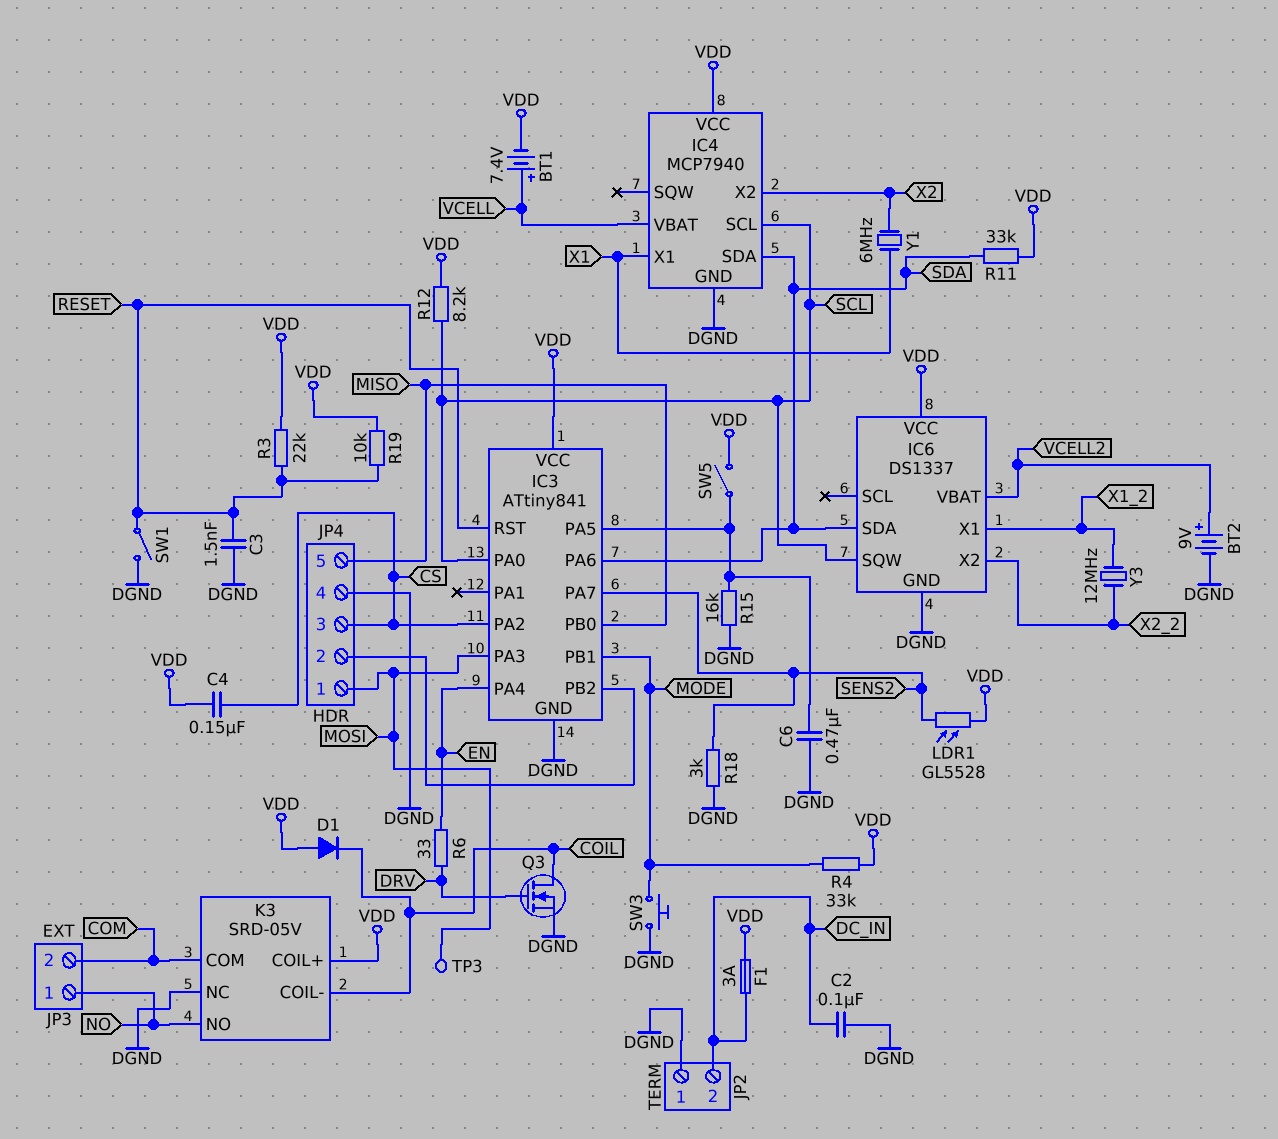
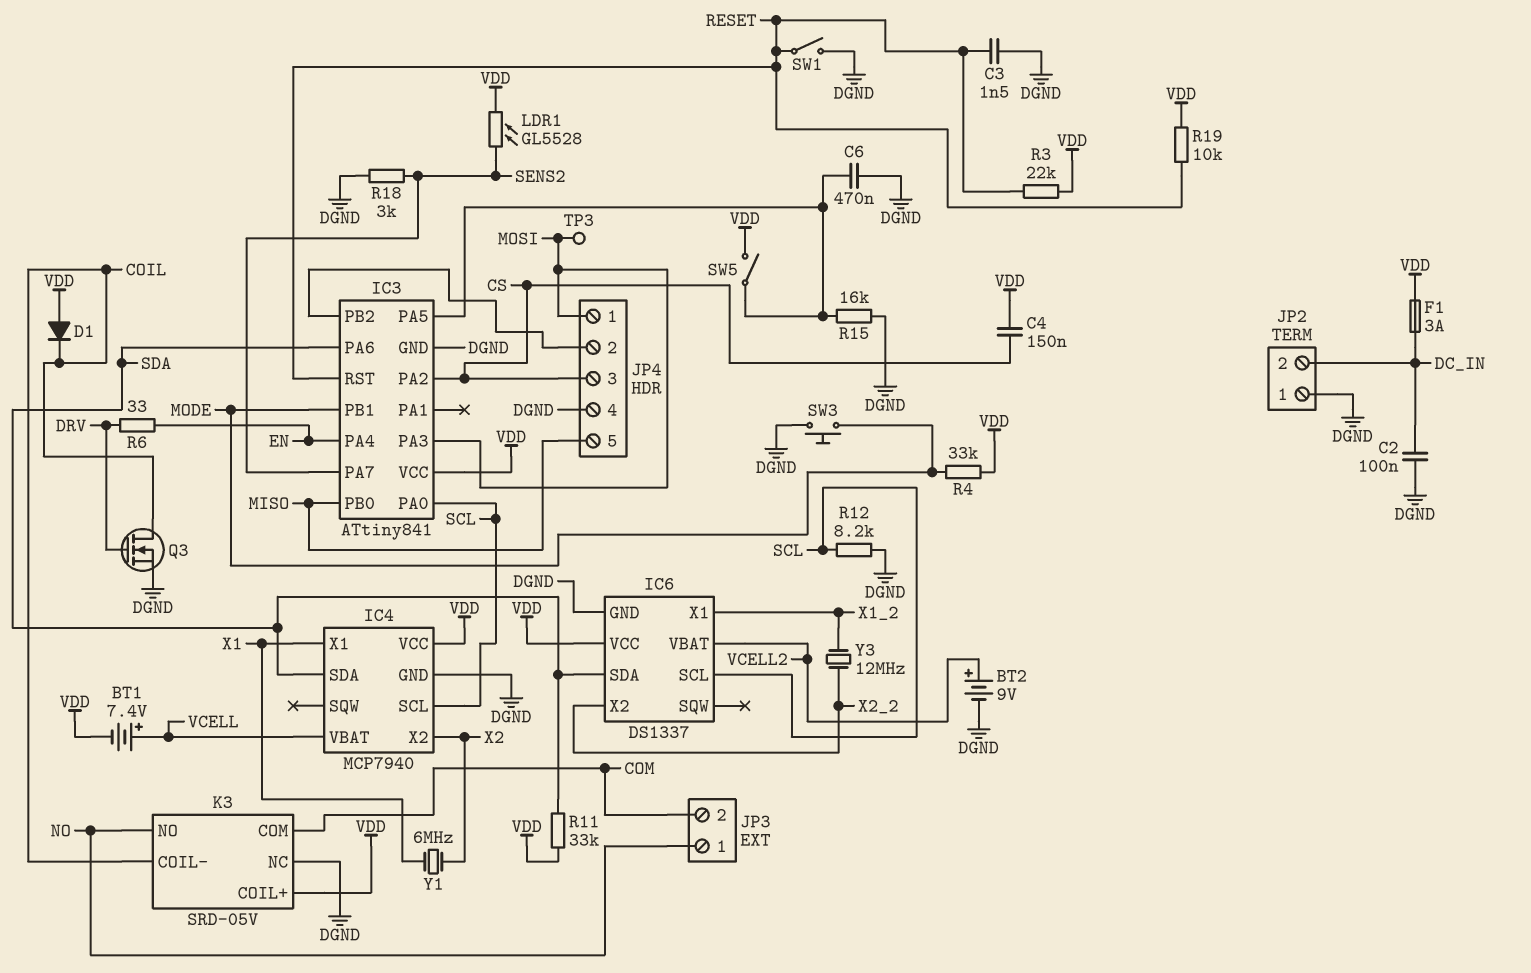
IC6 pin SCL: none -> SCL
IC6 pin SQW: SCL -> none
R12: 8.2k (SCL, VDD) -> 8.2k (DGND, SCL)

